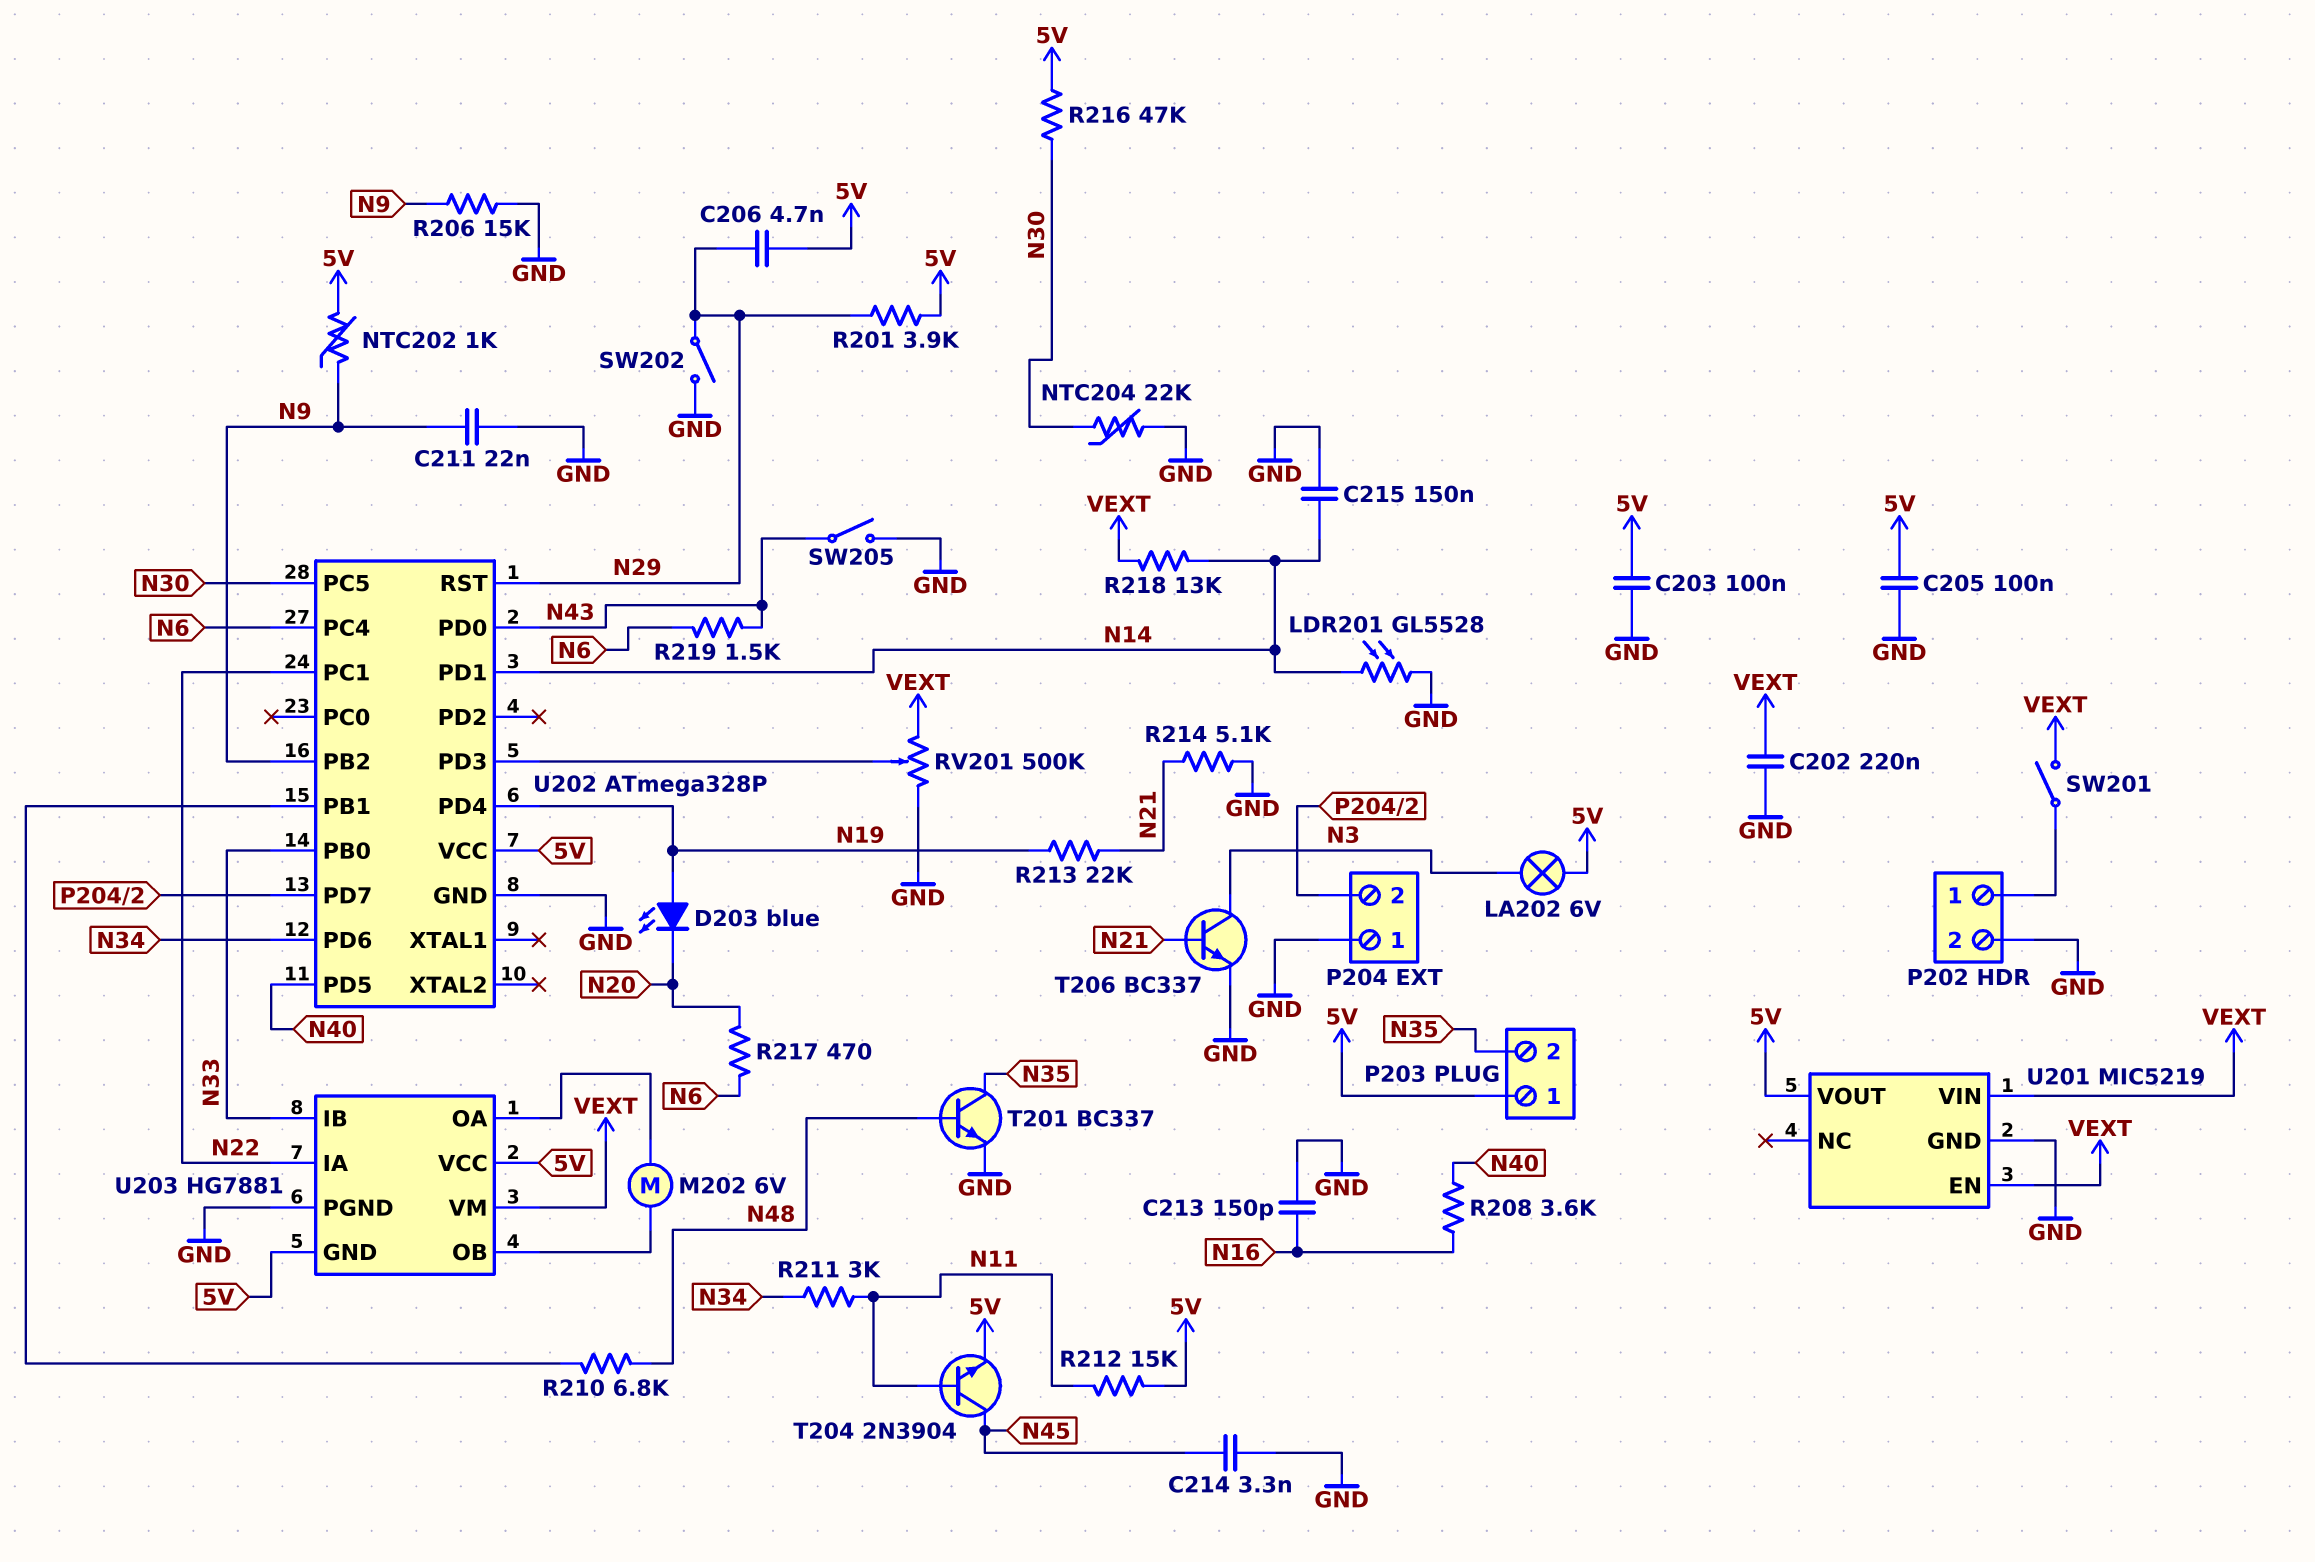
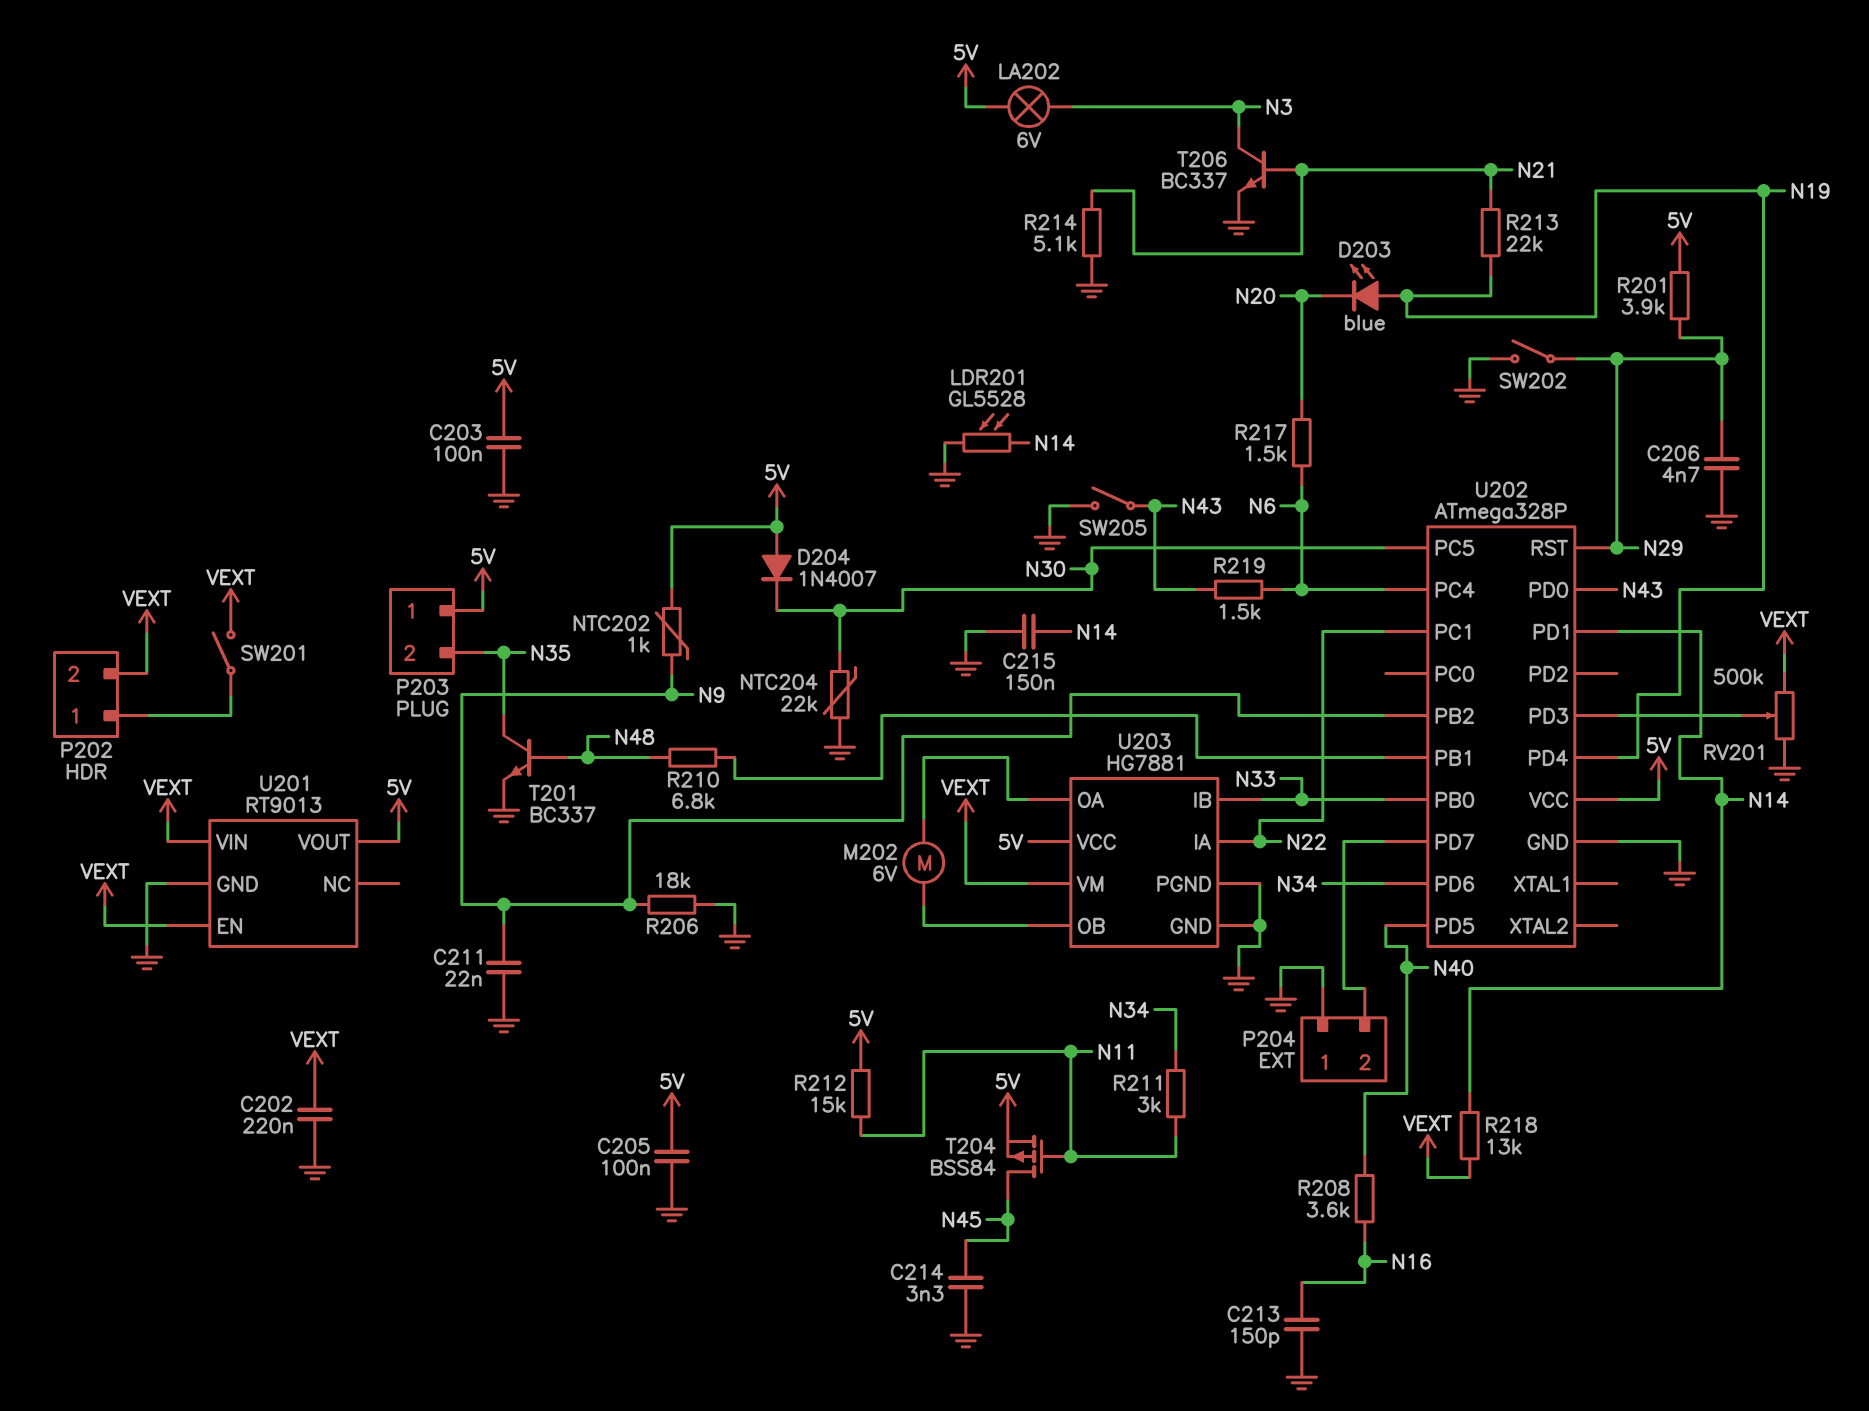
C206: 4.7nF (5V, N29) -> 4.7nF (GND, N29)
D204: none -> diode 1N4007 (A 5V, K N30)
P202 pin 2: GND -> VEXT
R206: 15k (GND, N9) -> 18k (GND, N9)
R216: 47k (5V, N30) -> none
R217: 470 (N6, N20) -> 1.5k (N6, N20)
T204: NPN 2N3904 (B N11, C N45, E 5V) -> PMOS BSS84 (G N11, D N45, S 5V)
U201: MIC5219 -> RT9013
U203 pin GND: 5V -> GND

